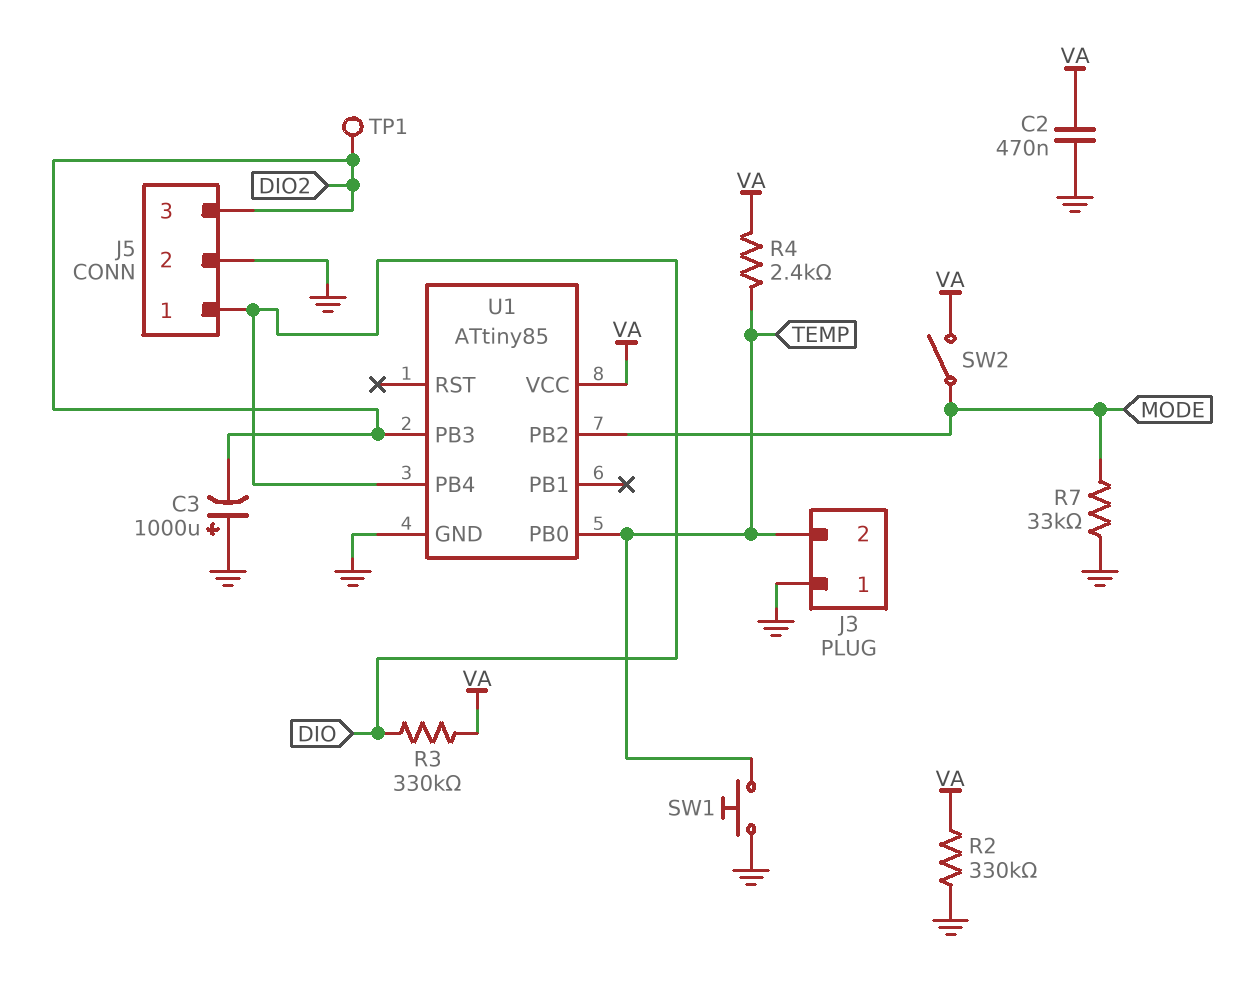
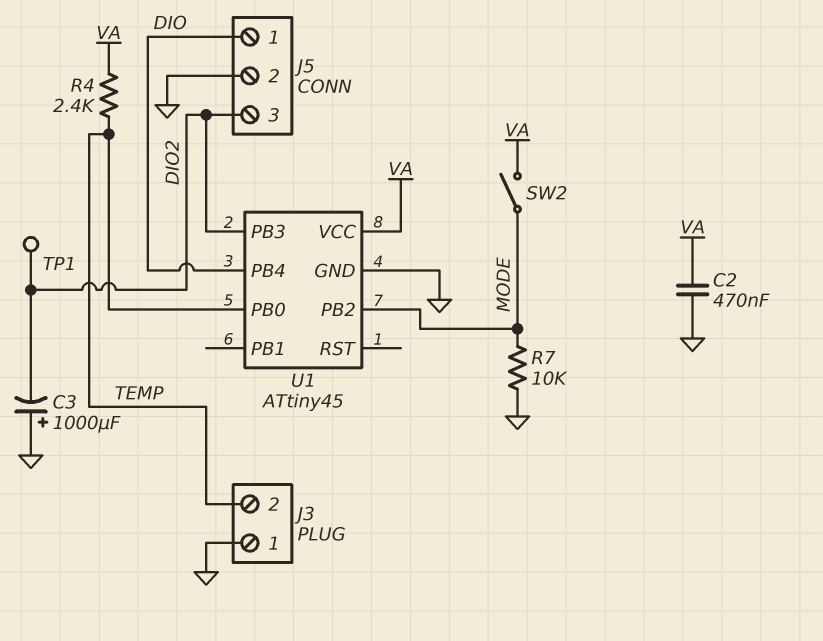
R2: 330k (GND, VA) -> none
R3: 330k (DIO, VA) -> none
R7: 33k (GND, MODE) -> 10k (GND, MODE)
SW1: button (GND, TEMP) -> none
U1: ATtiny85 -> ATtiny45

